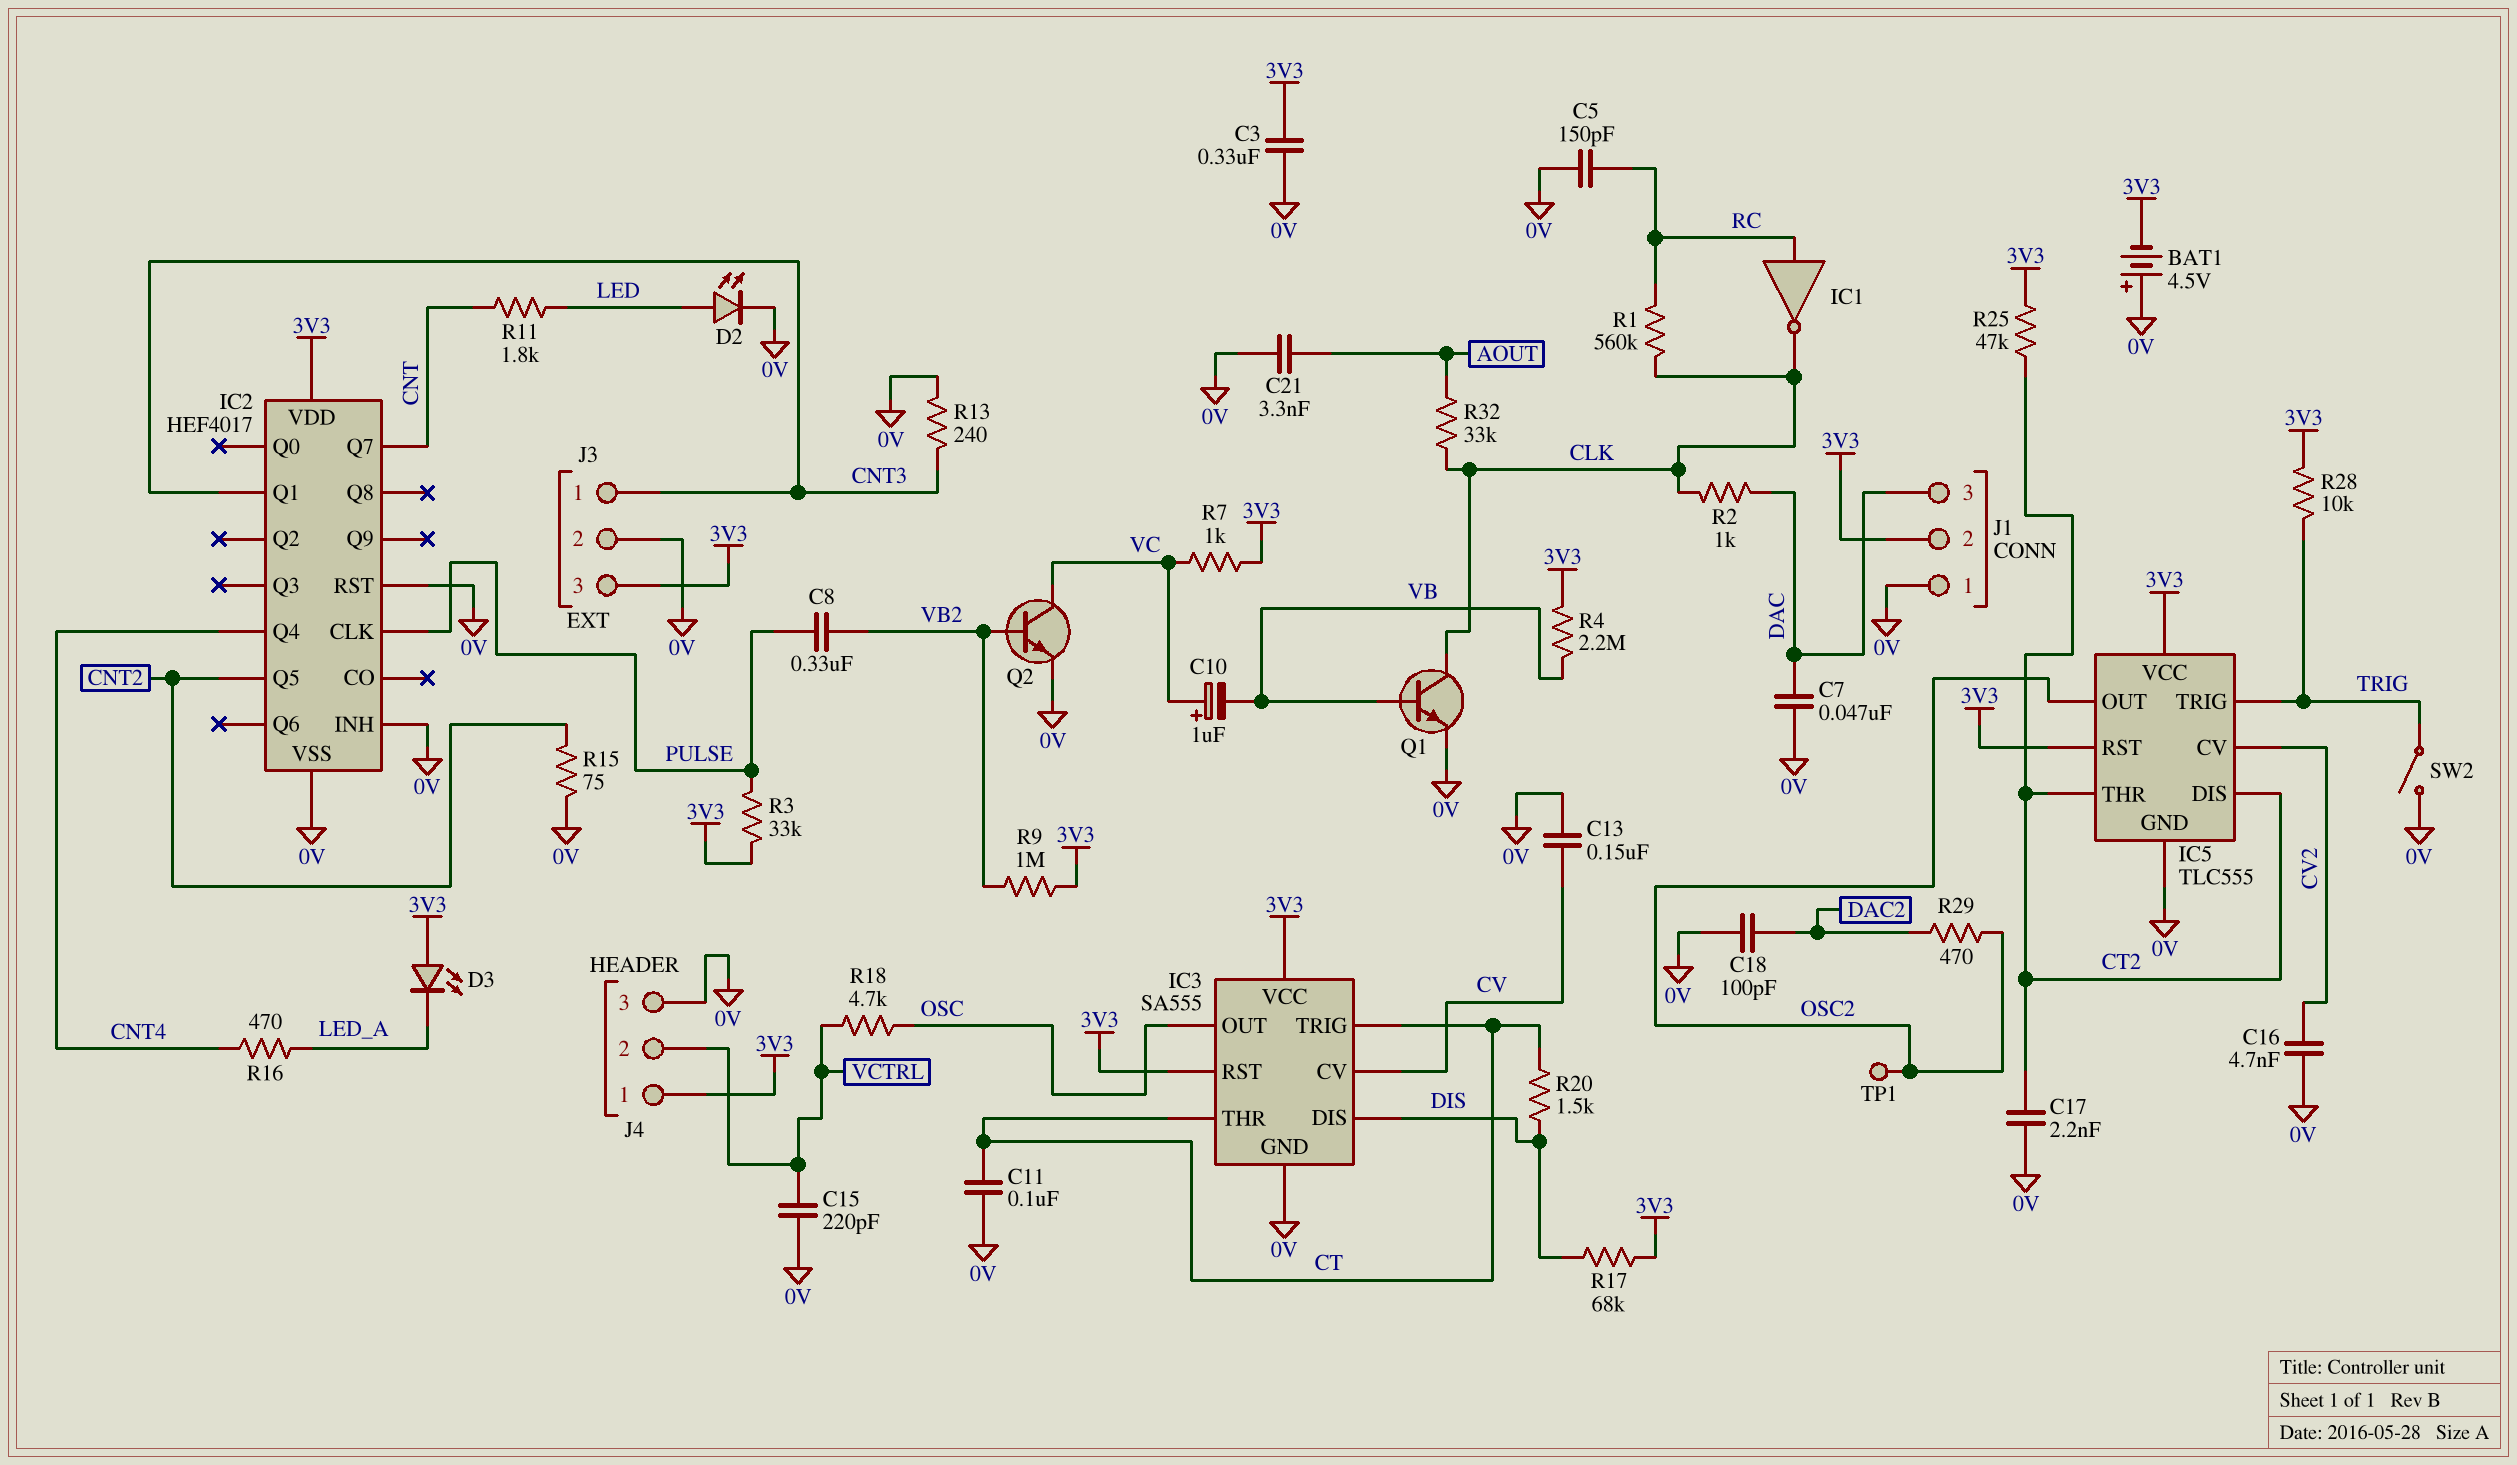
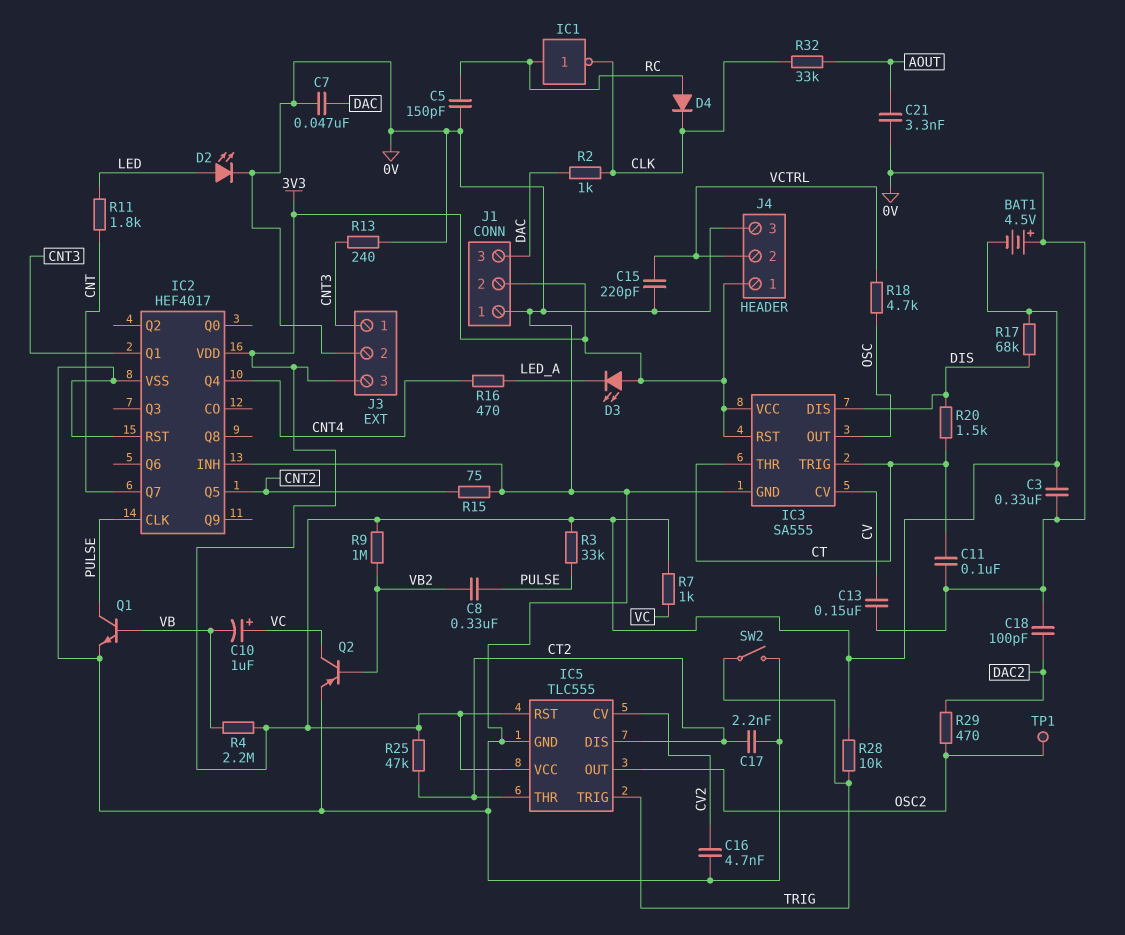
D4: none -> diode (A RC, K CLK)
Q1: NPN (B VB, C CLK, E 0V) -> NPN (B VB, C PULSE, E 0V)
Q2: NPN (B VB2, C VC, E 0V) -> PNP (B VB2, C VC, E 0V)
R1: 560k (CLK, RC) -> none

